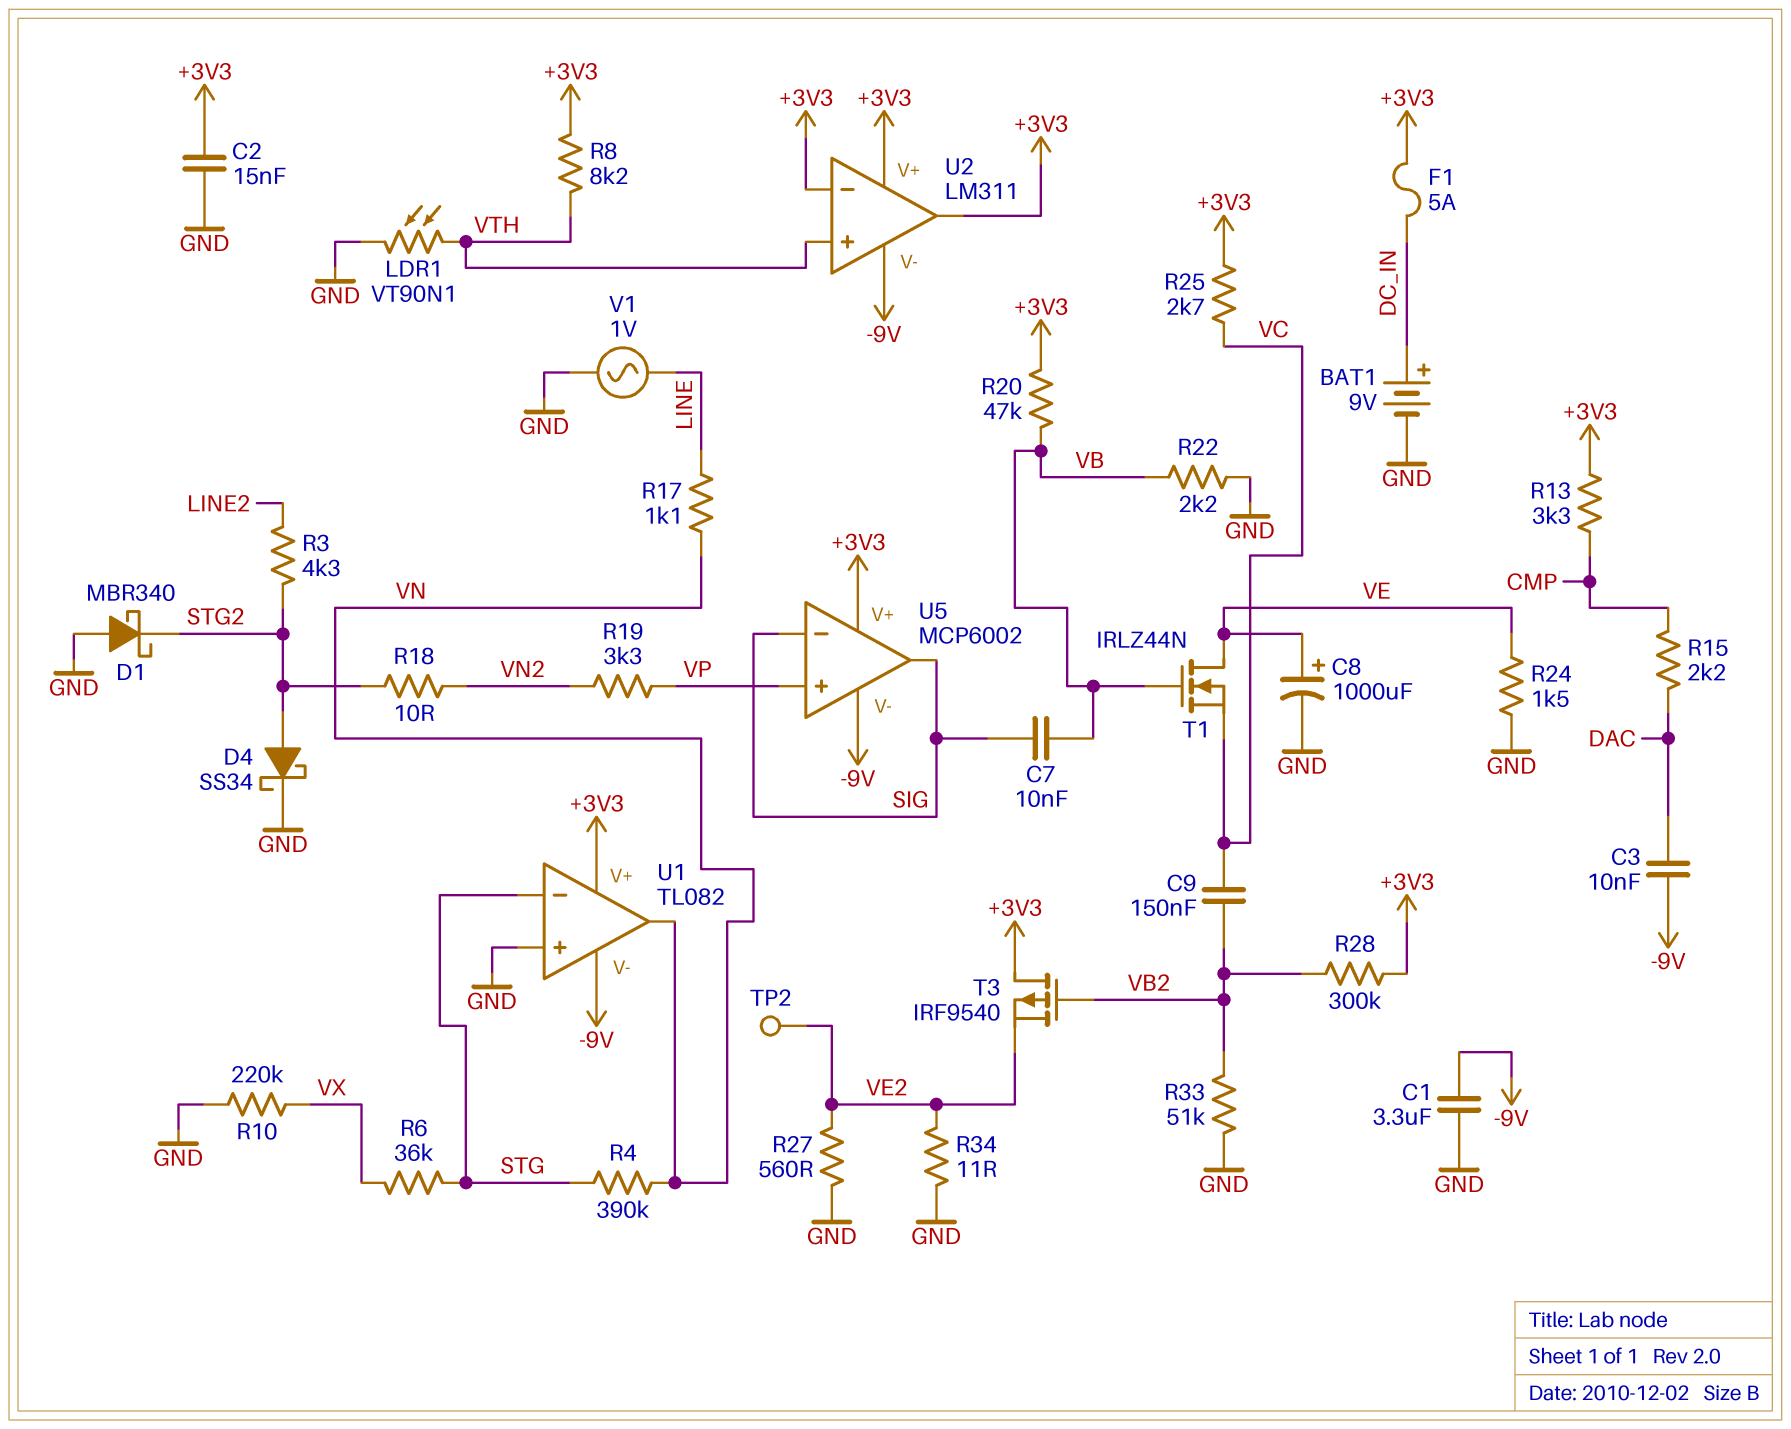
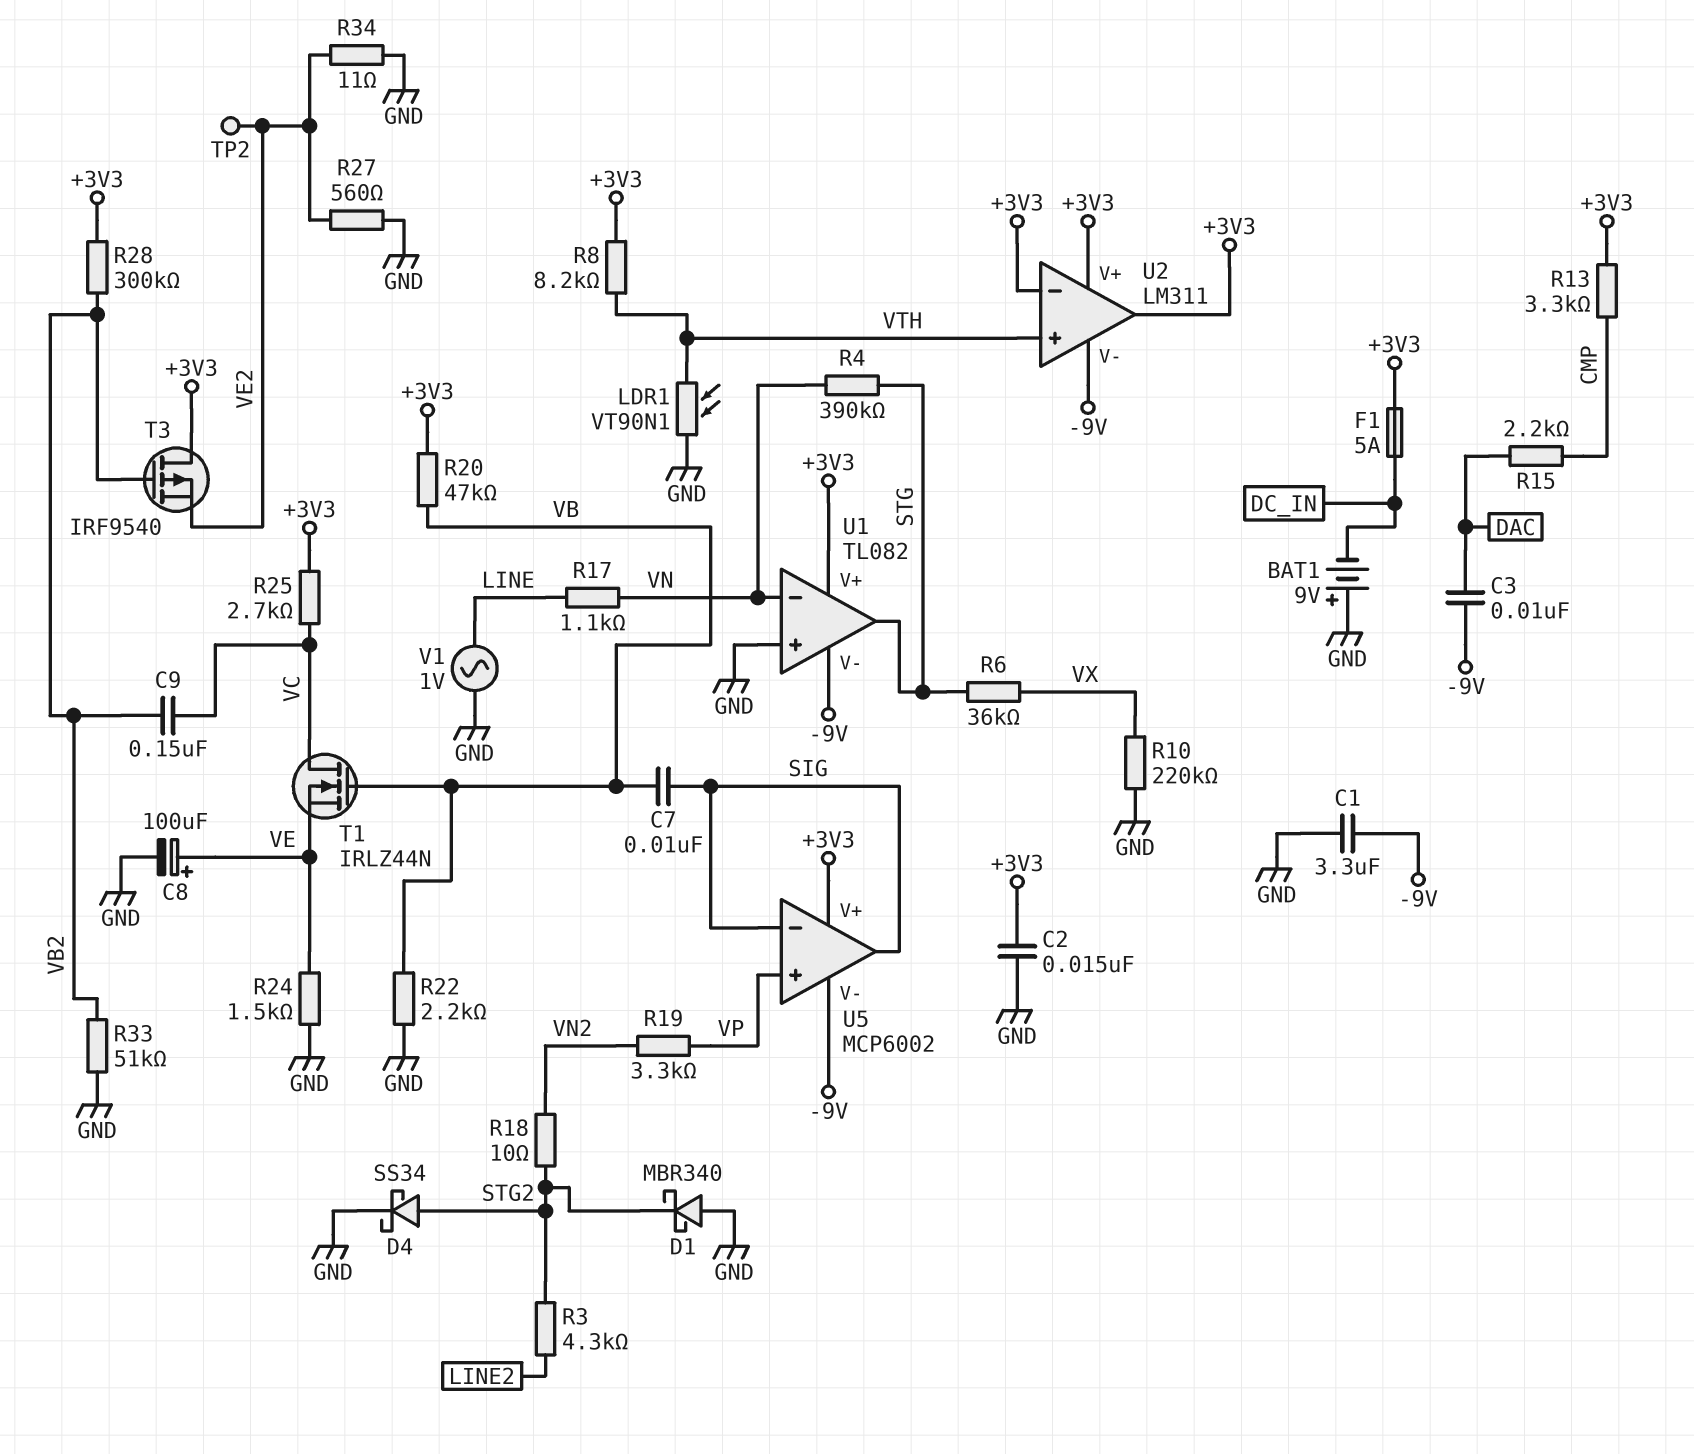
BAT1: 9V (plus DC_IN, minus GND) -> 9V (plus GND, minus DC_IN)
C8: 1000uF (plus VE, minus GND) -> 100uF (plus VE, minus GND)
T1: NMOS IRLZ44N (G VB, D VE, S VC) -> NMOS IRLZ44N (G VB, D VC, S VE)
U1 pin in-: STG -> VN
U1 pin out: VN -> STG

